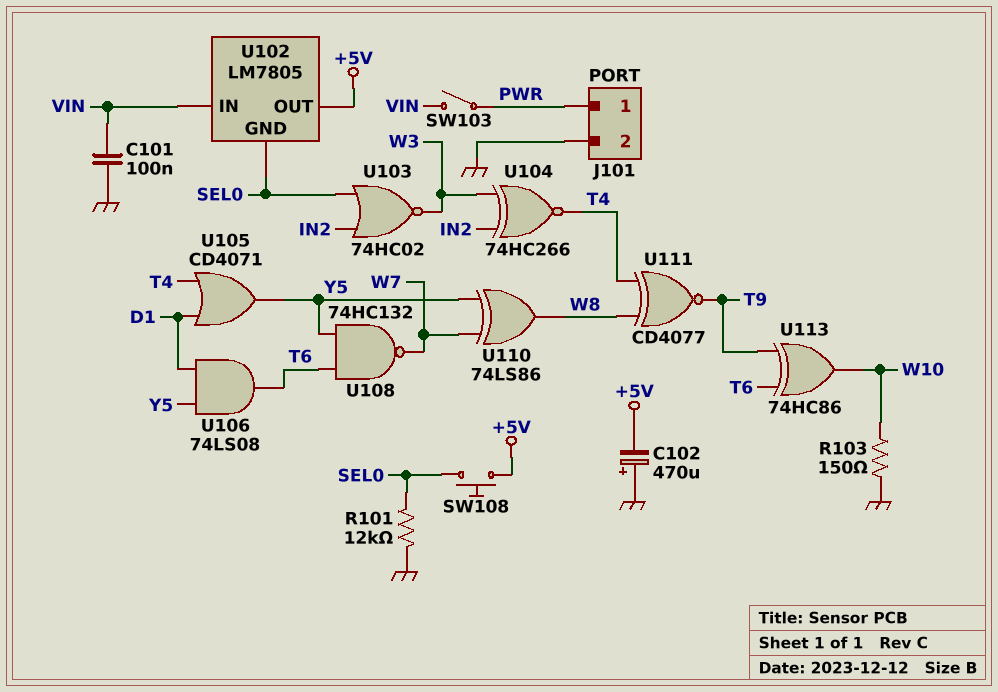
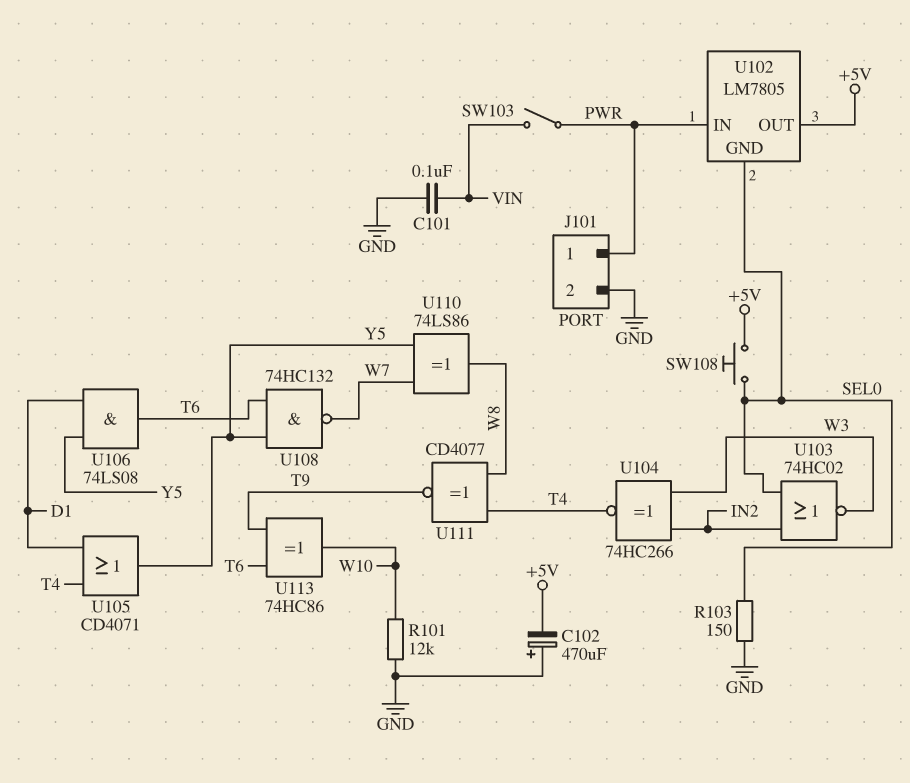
R101: 12k (GND, SEL0) -> 12k (GND, W10)
R103: 150 (GND, W10) -> 150 (GND, SEL0)
U102 pin IN: VIN -> PWR

